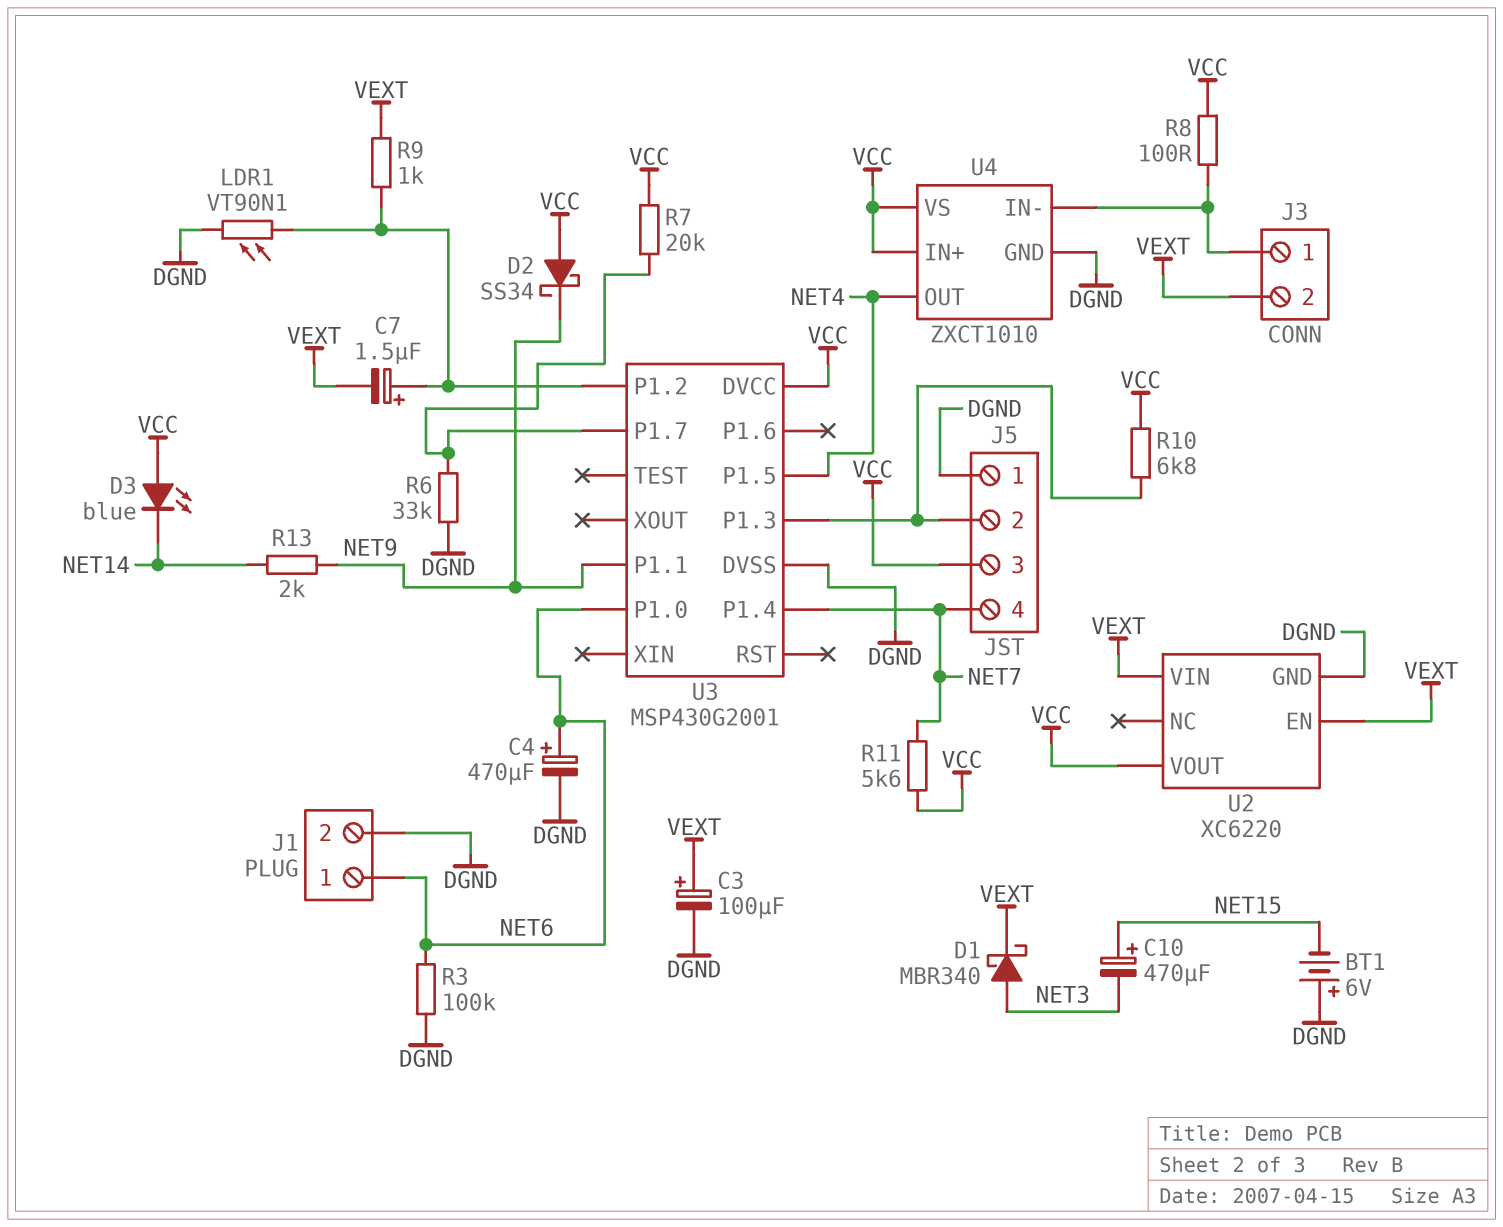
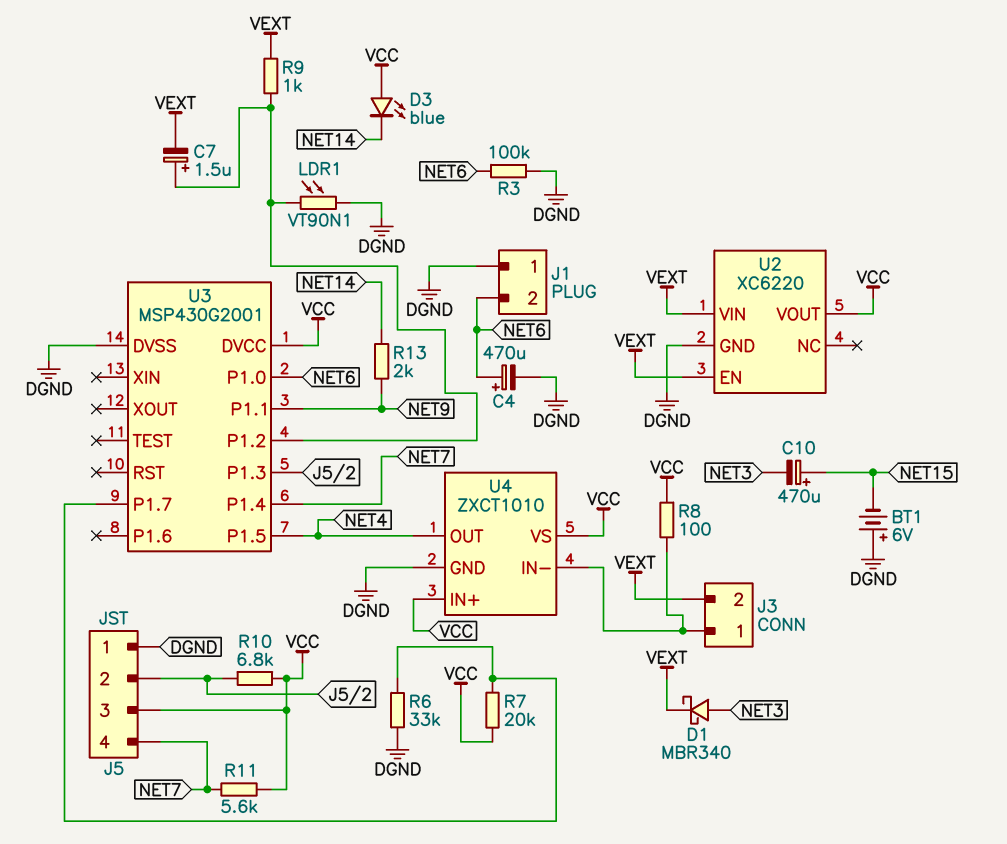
C3: 100uF (plus VEXT, minus DGND) -> none
D2: schottky SS34 (A VCC, K NET9) -> none
J1 pin 1: NET6 -> DGND
J1 pin 2: DGND -> NET6

